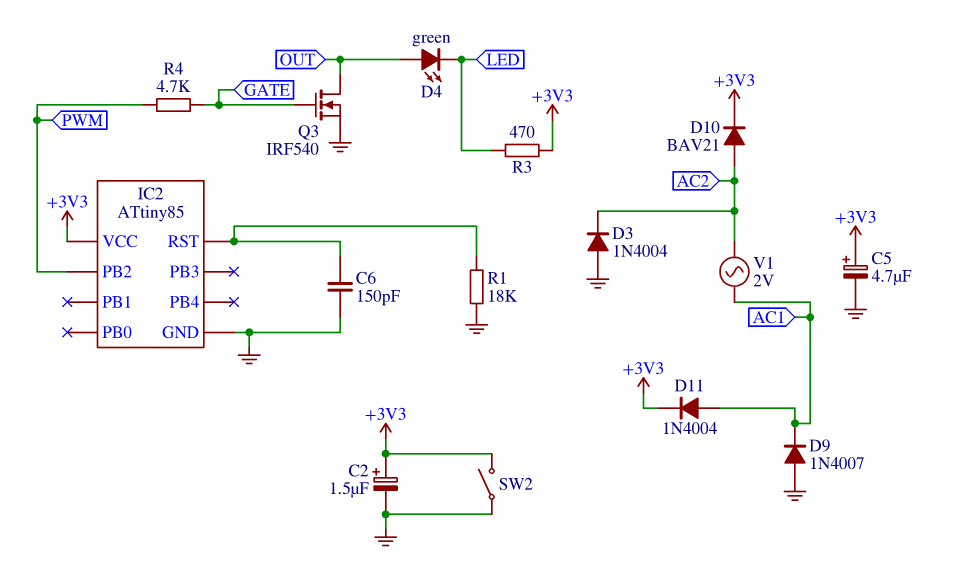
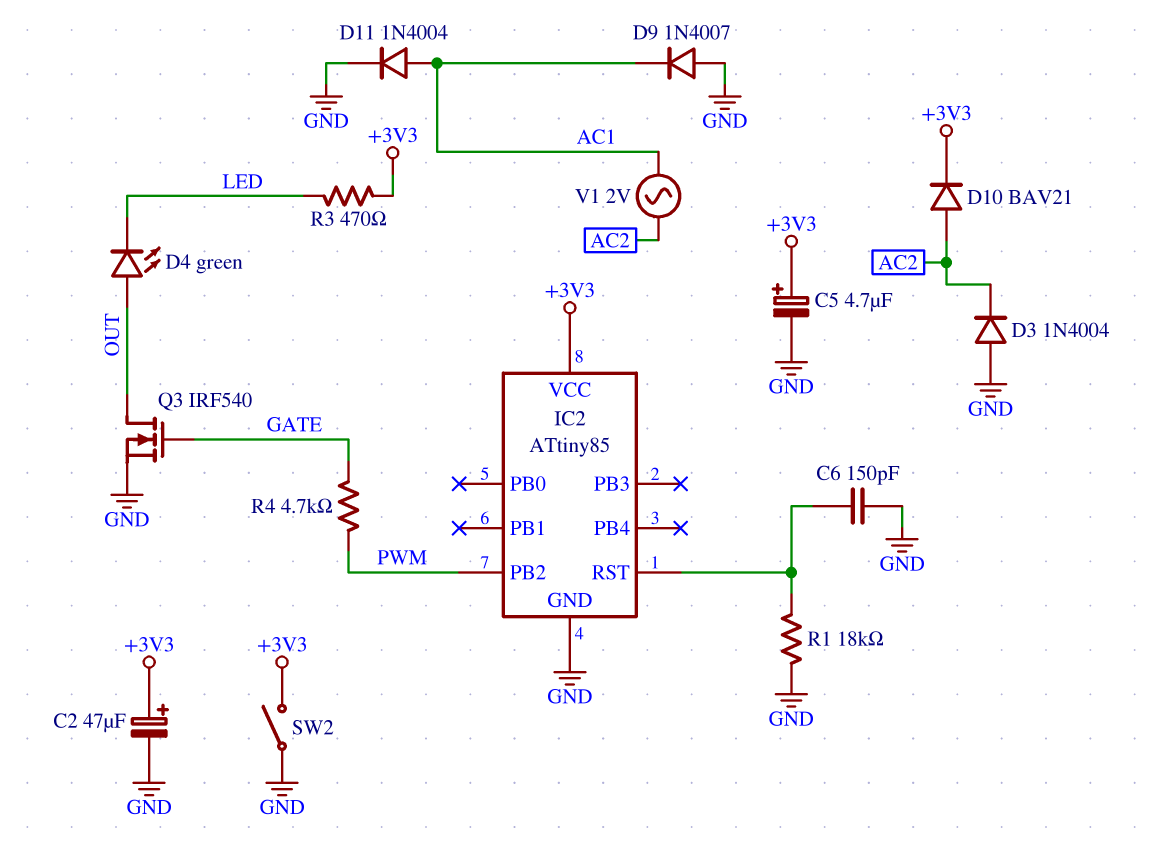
C2: 1.5uF (plus +3V3, minus GND) -> 47uF (plus +3V3, minus GND)
D11: diode 1N4004 (A AC1, K +3V3) -> diode 1N4004 (A AC1, K GND)

